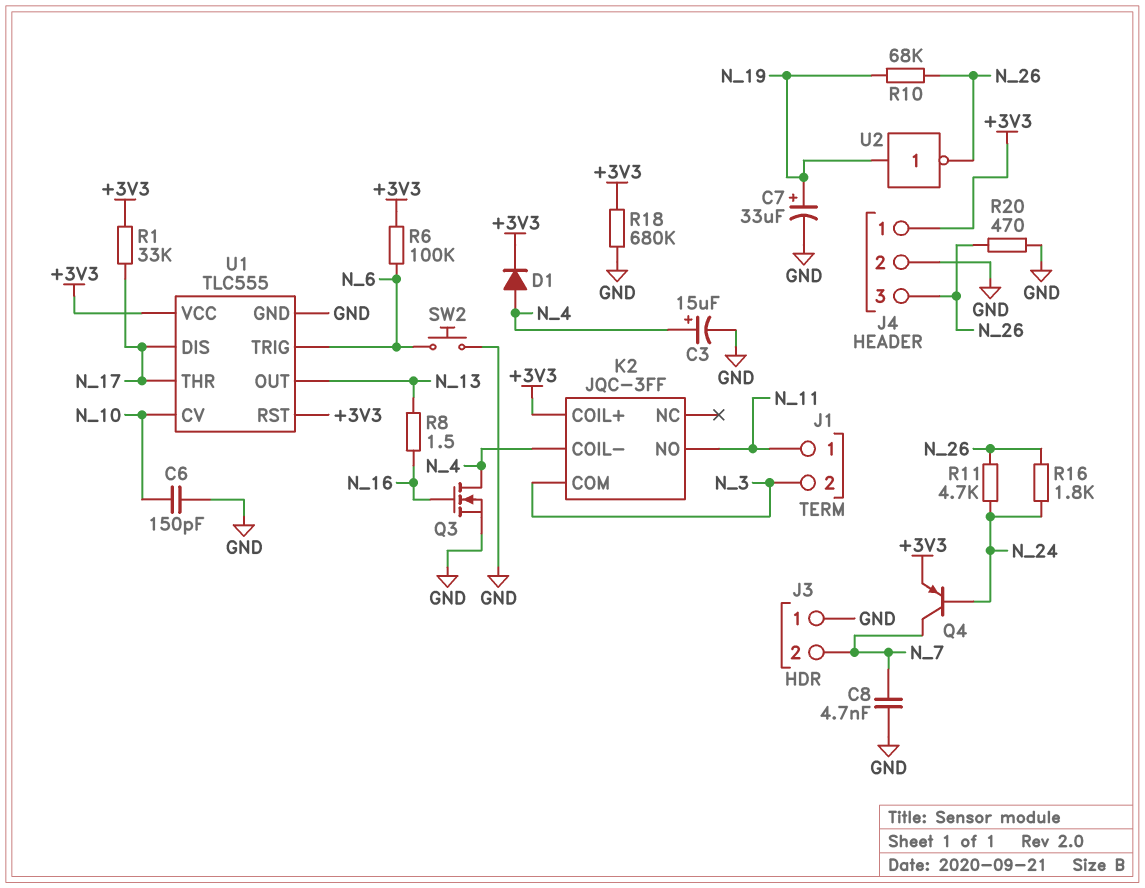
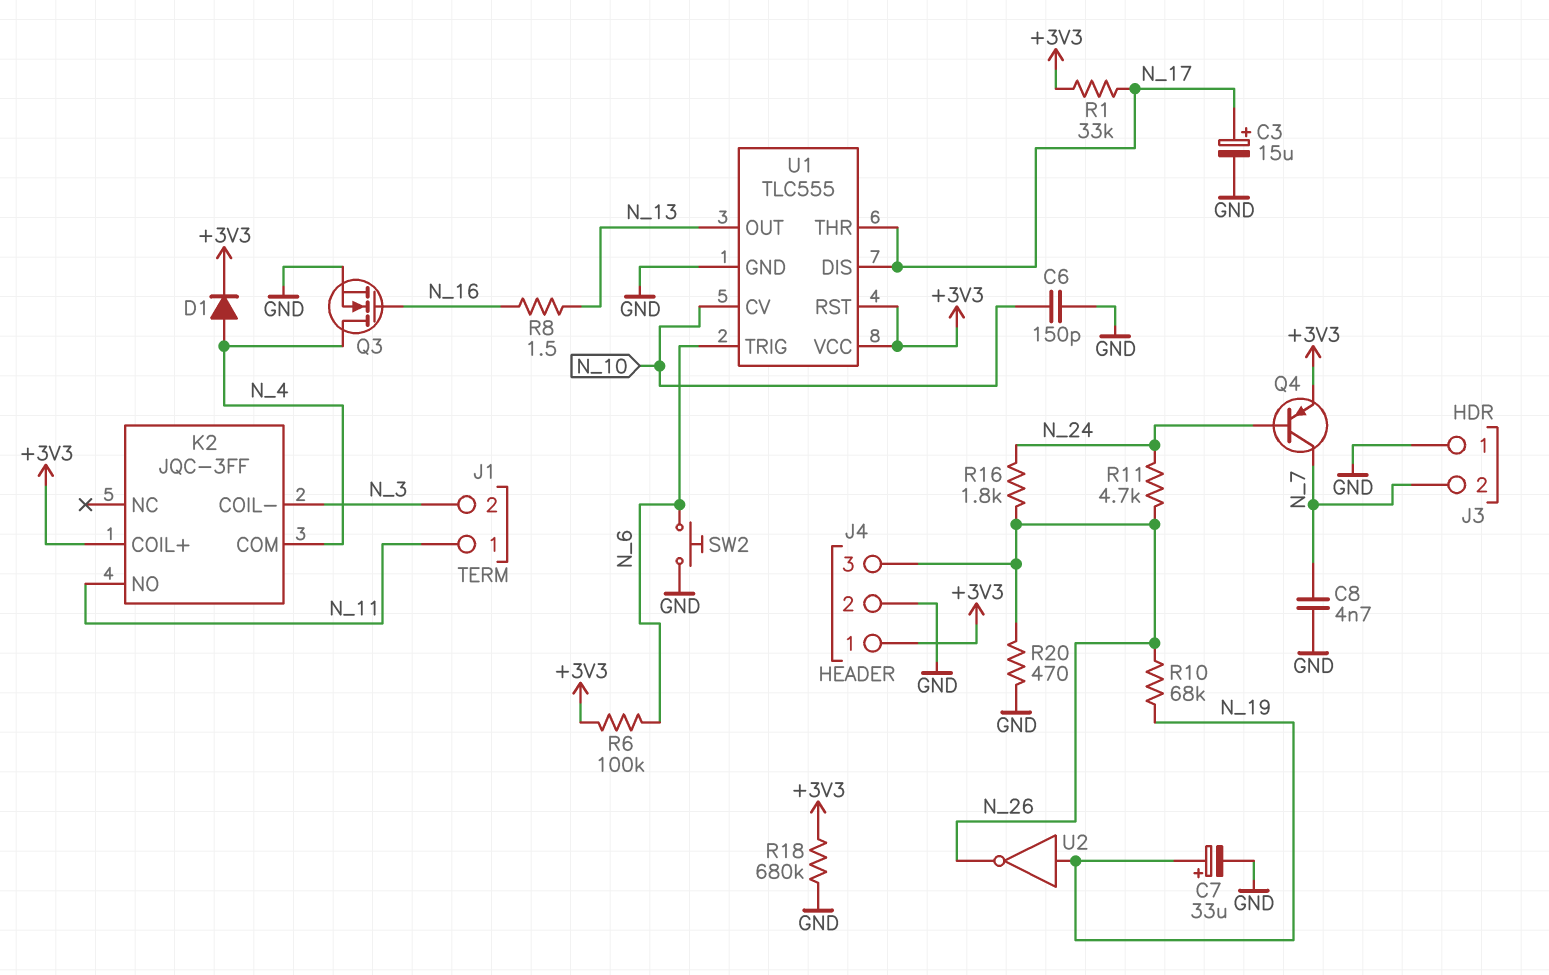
C3: 15uF (plus N_4, minus GND) -> 15uF (plus N_17, minus GND)
K2 pin COIL-: N_4 -> N_3
K2 pin COM: N_3 -> N_4

